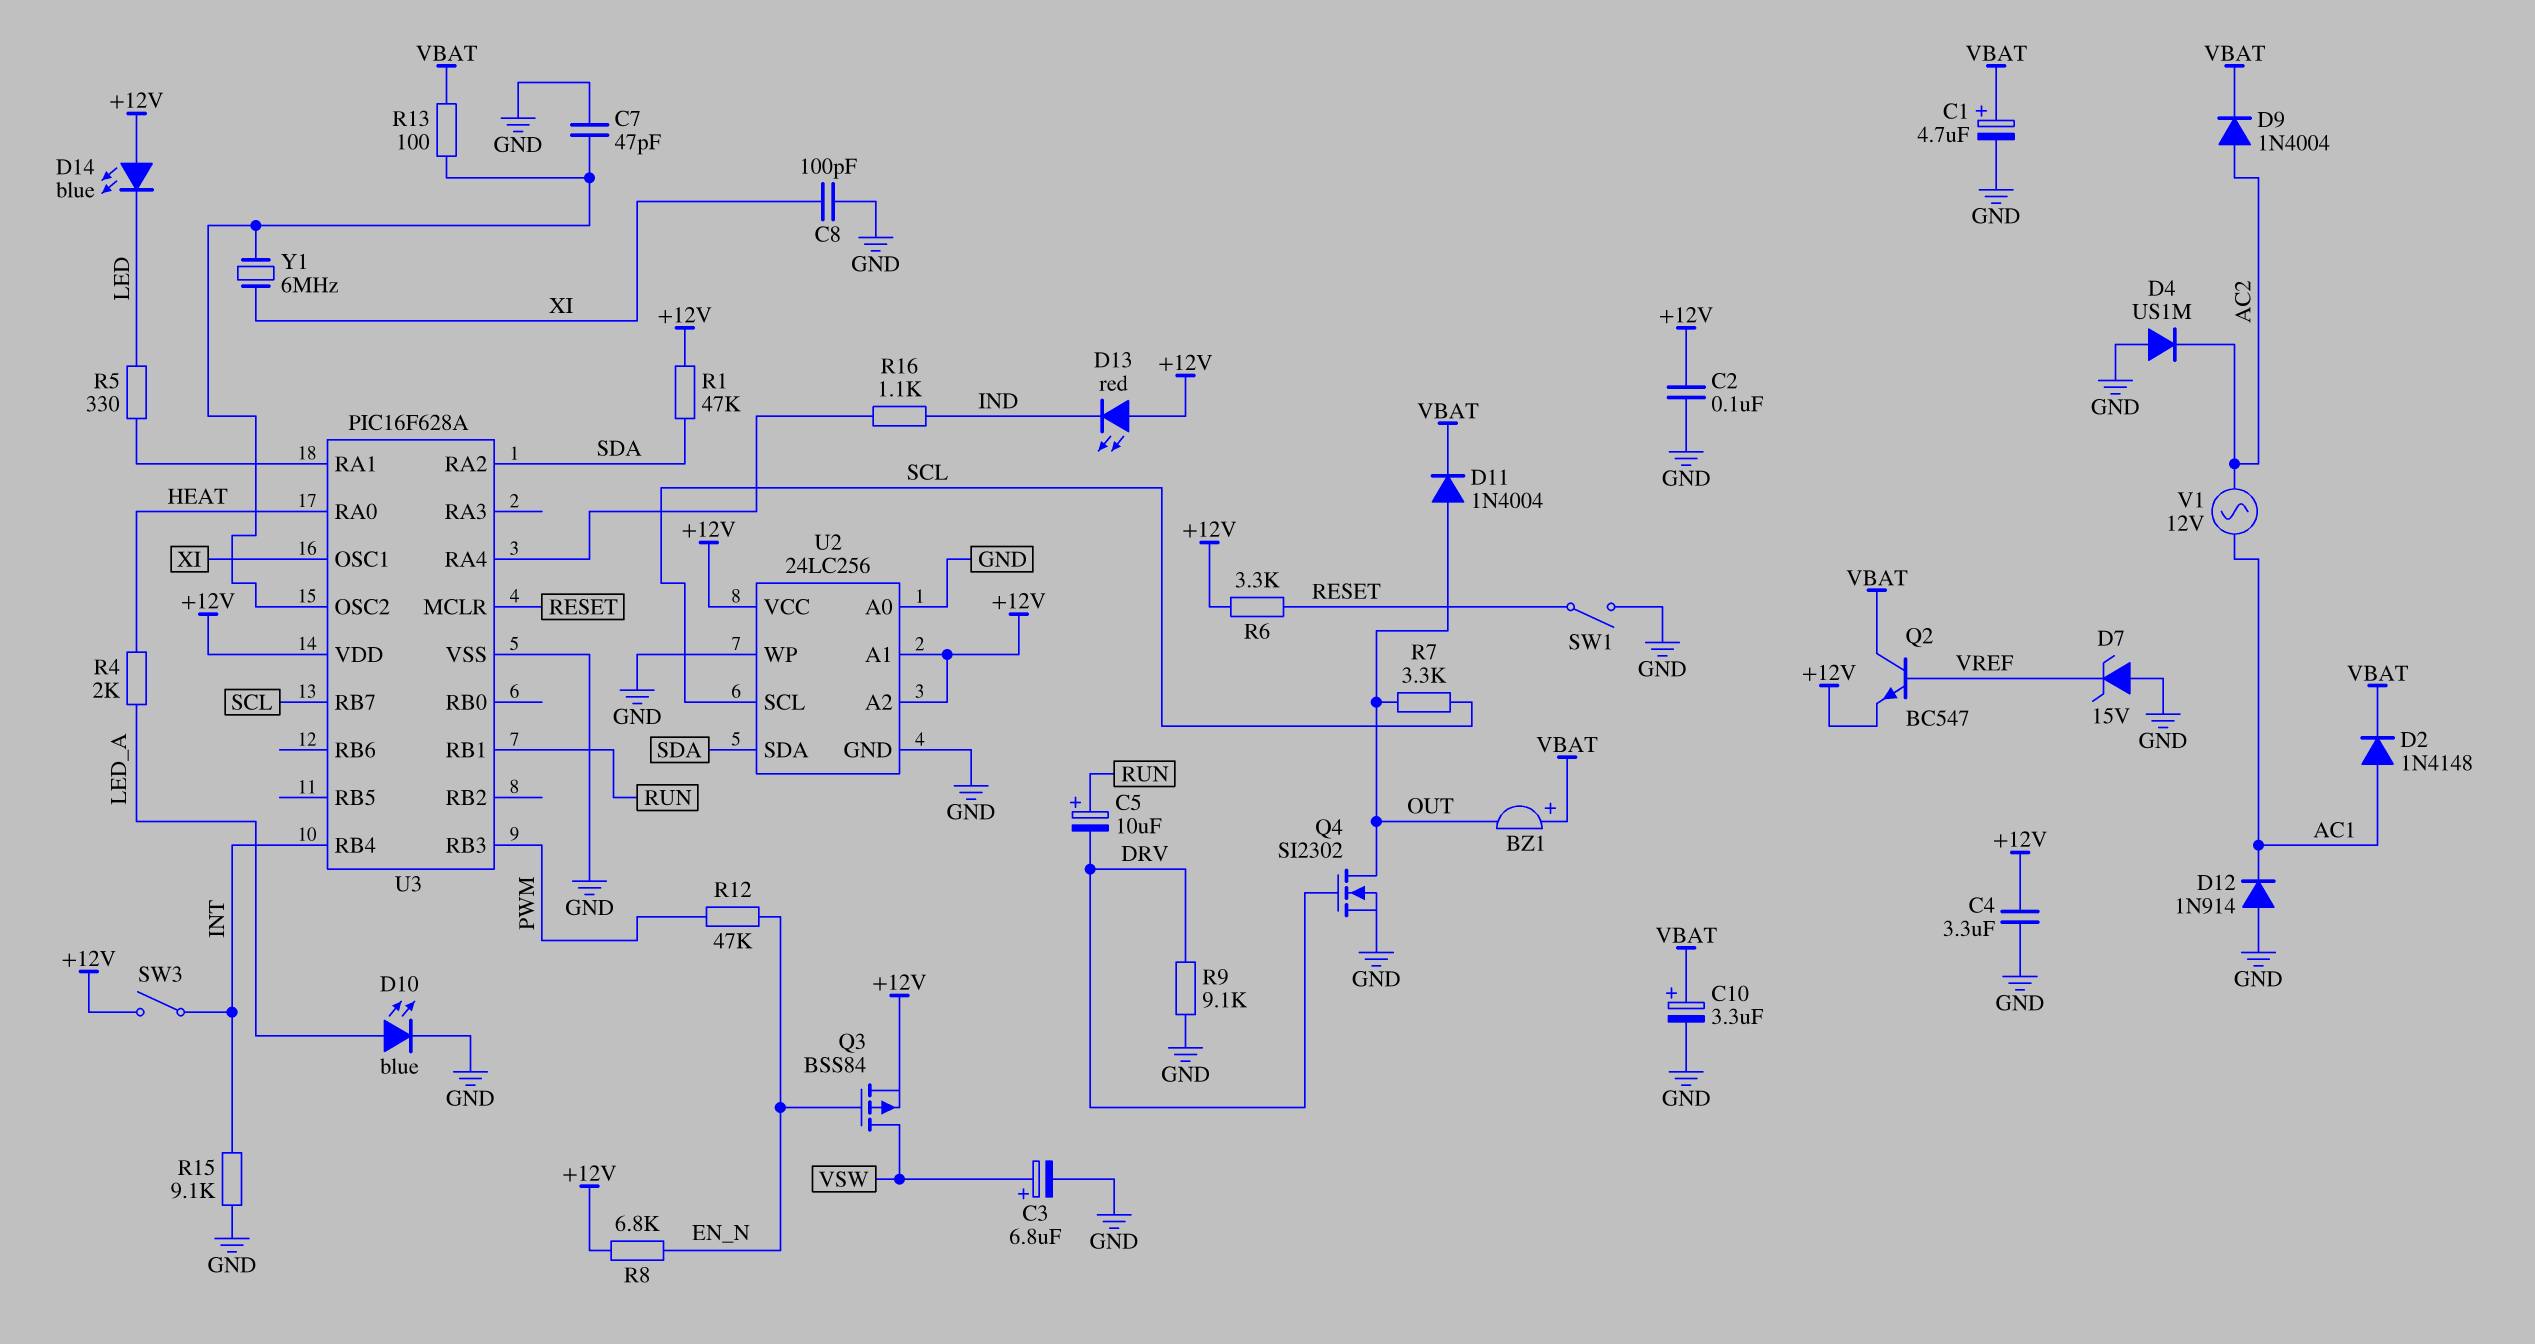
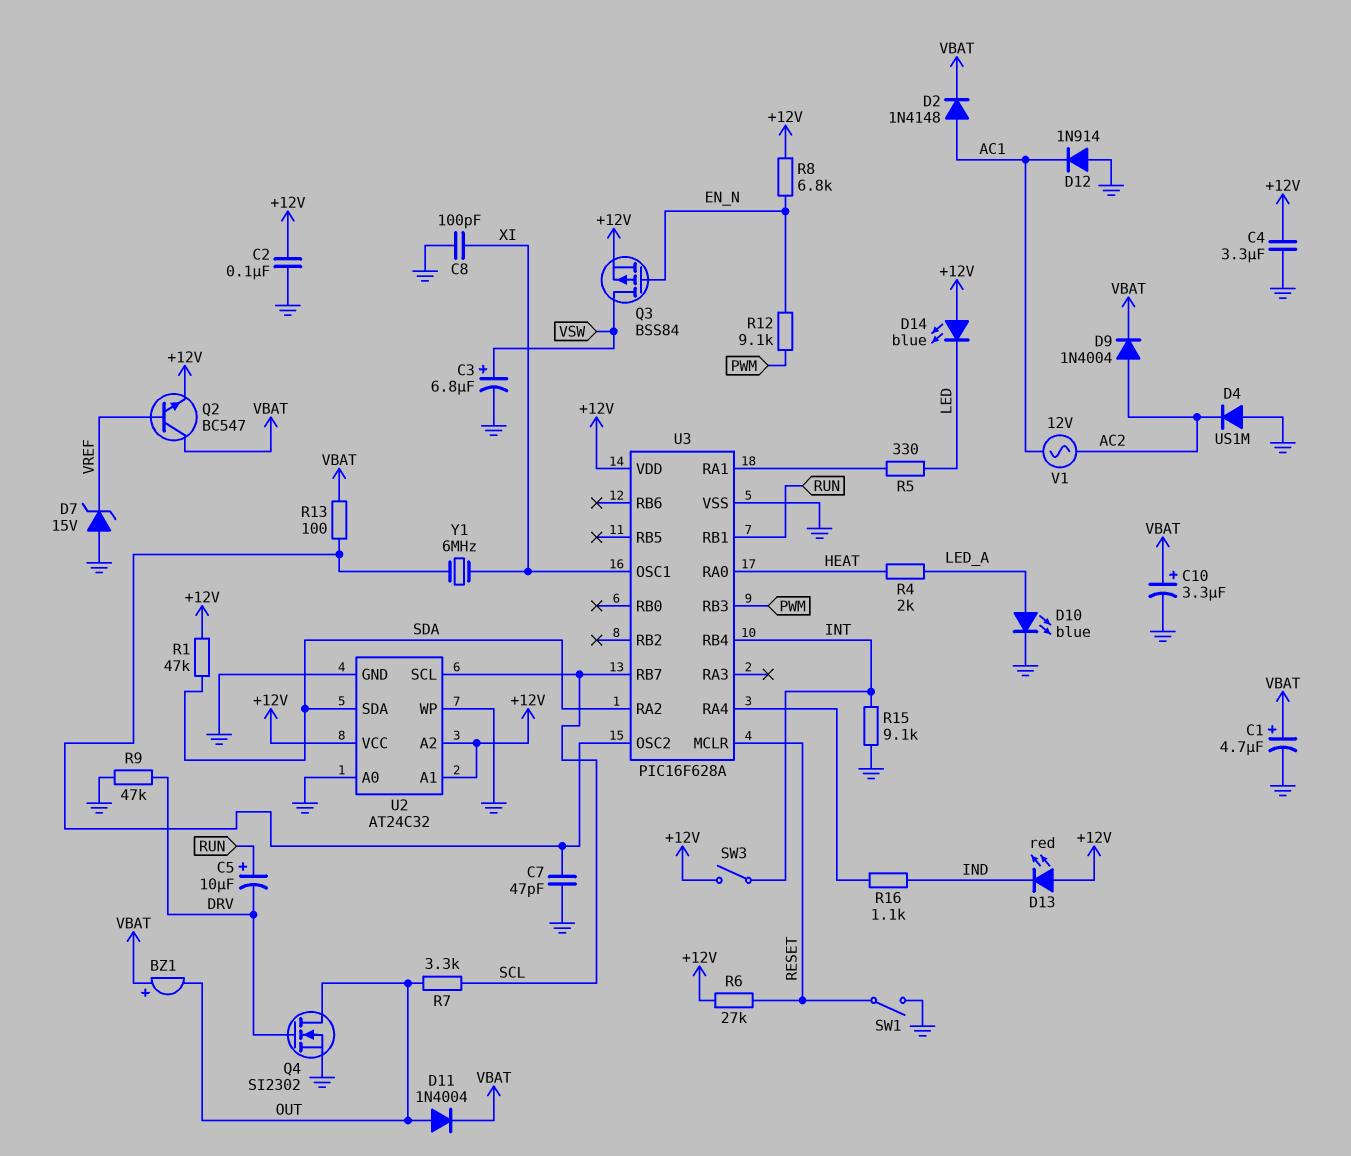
R6: 3.3k (+12V, RESET) -> 27k (+12V, RESET)
R9: 9.1k (DRV, GND) -> 47k (DRV, GND)
R12: 47k (EN_N, PWM) -> 9.1k (EN_N, PWM)
U2: 24LC256 -> AT24C32

